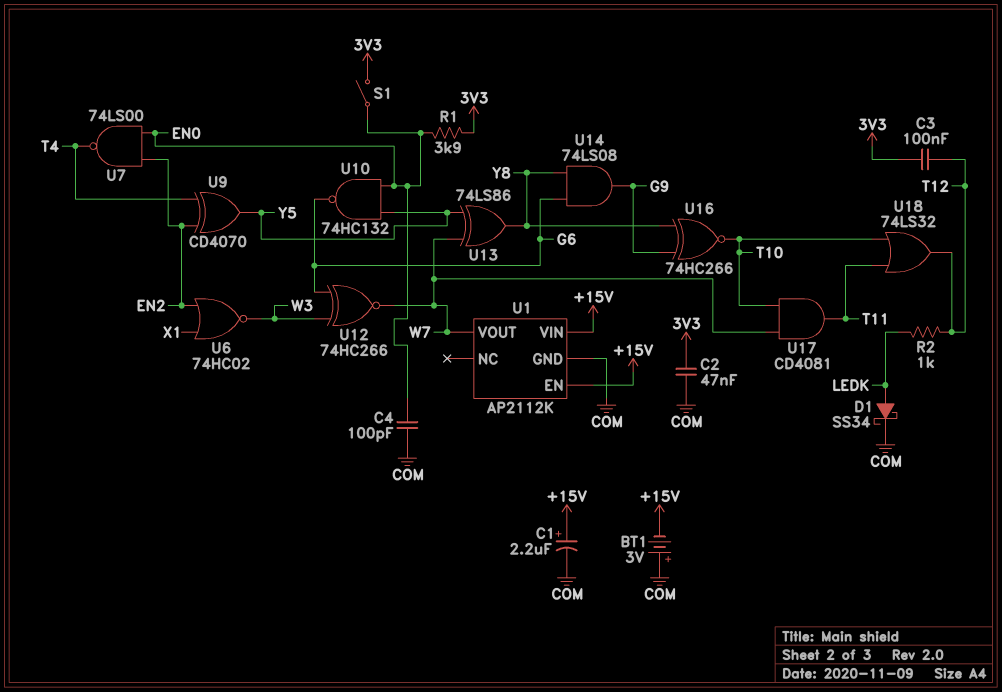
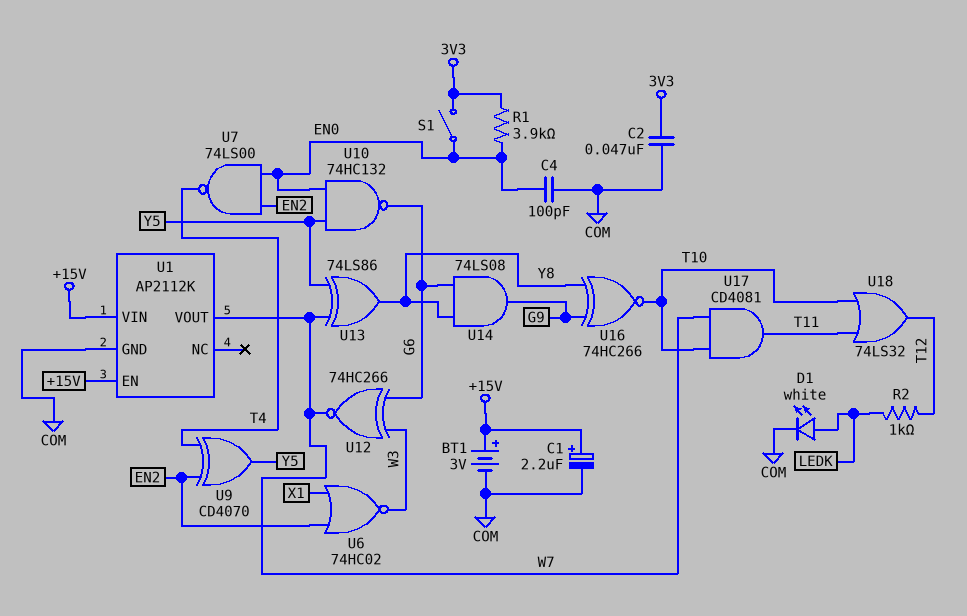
BT1: 3V (plus COM, minus +15V) -> 3V (plus +15V, minus COM)
C3: 100nF (3V3, T12) -> none
D1: schottky SS34 (A LEDK, K COM) -> LED white (A LEDK, K COM)

